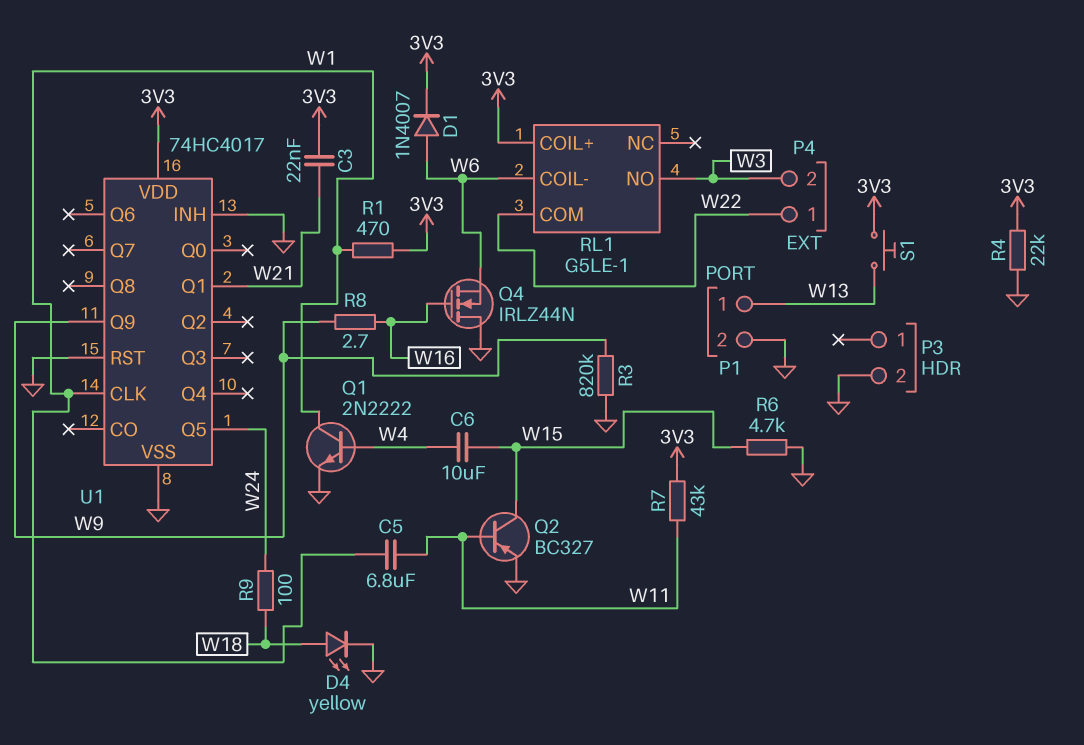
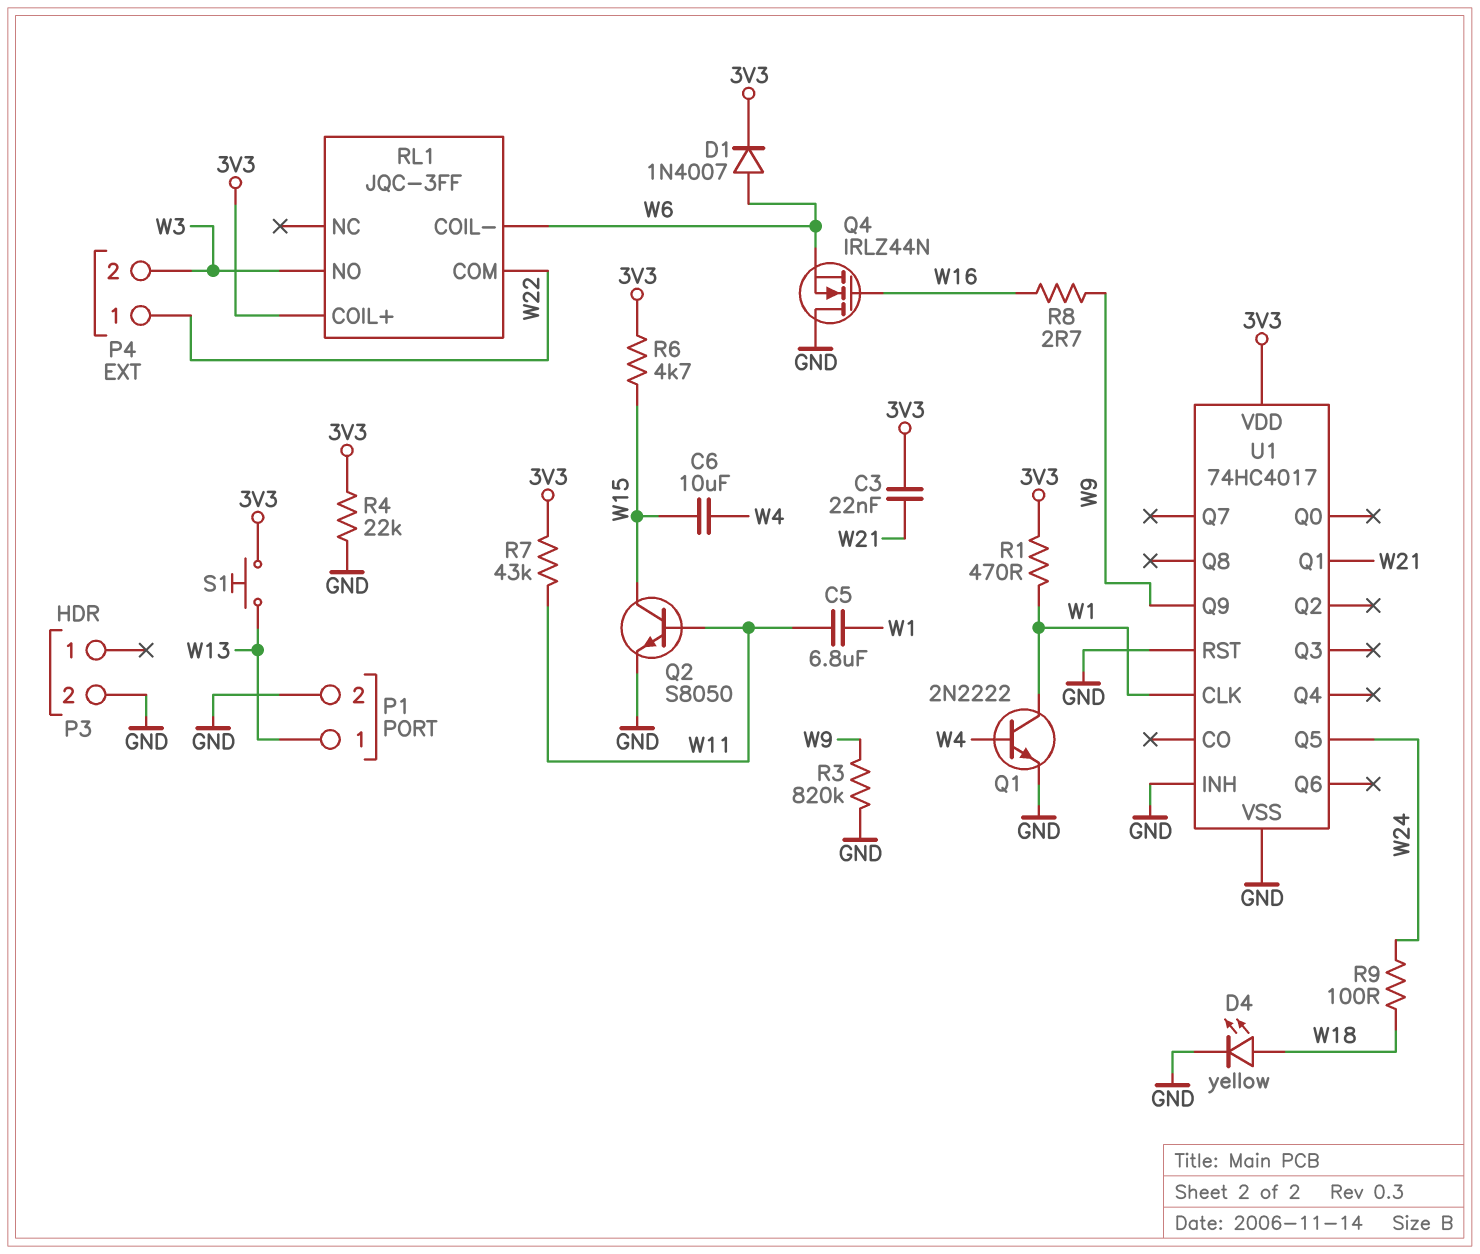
Q2: PNP BC327 (B W11, C W15, E GND) -> NPN S8050 (B W11, C W15, E GND)
R6: 4.7k (GND, W15) -> 4.7k (3V3, W15)
RL1: G5LE-1 -> JQC-3FF

